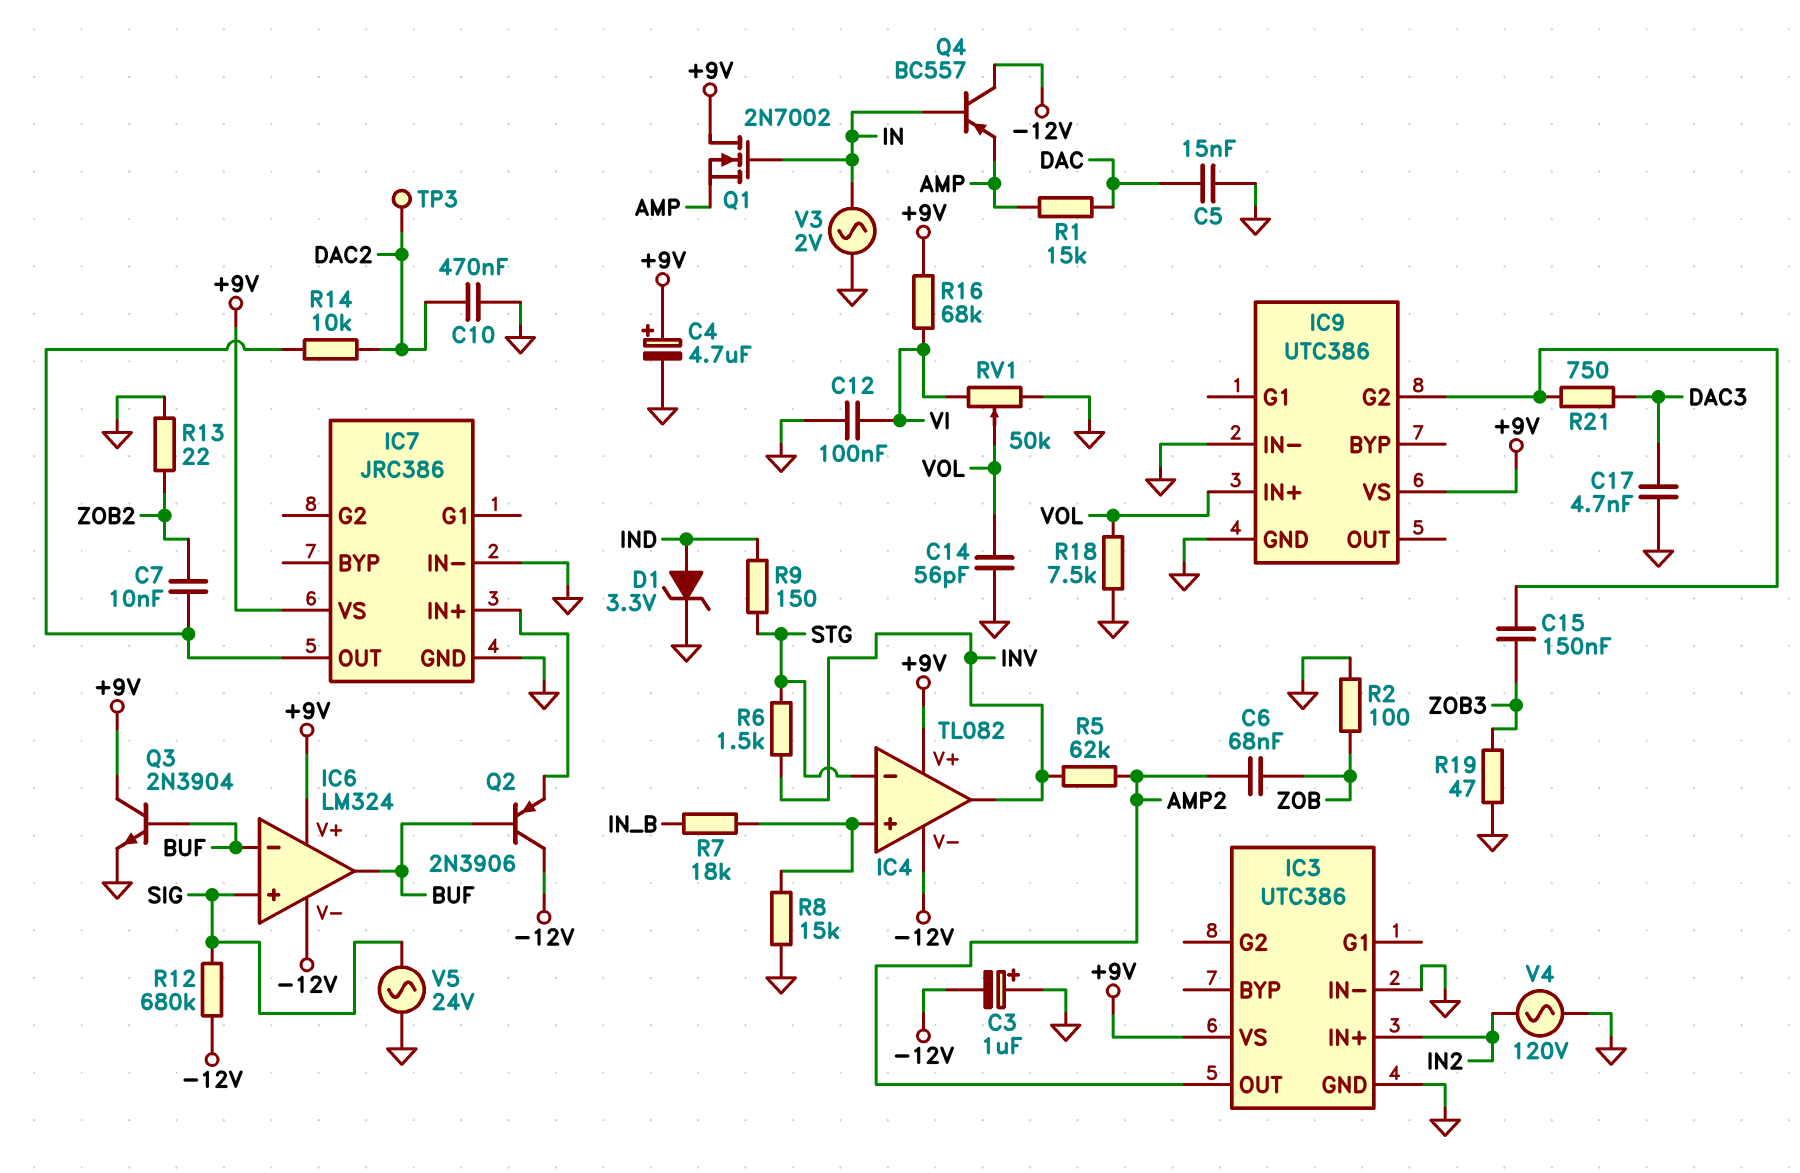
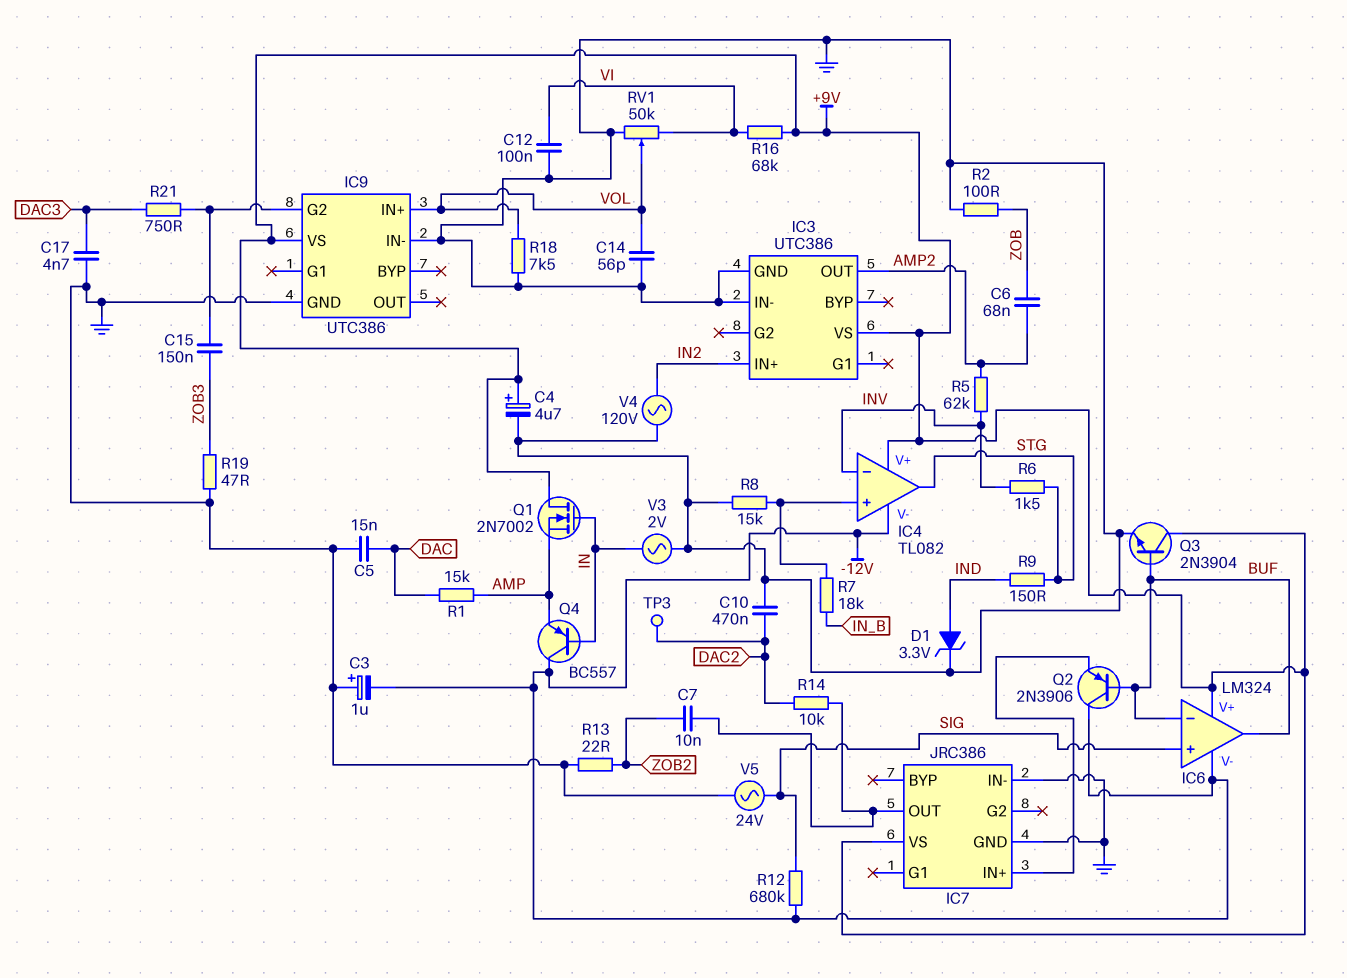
IC4 pin in-: STG -> INV
IC4 pin out: INV -> STG

